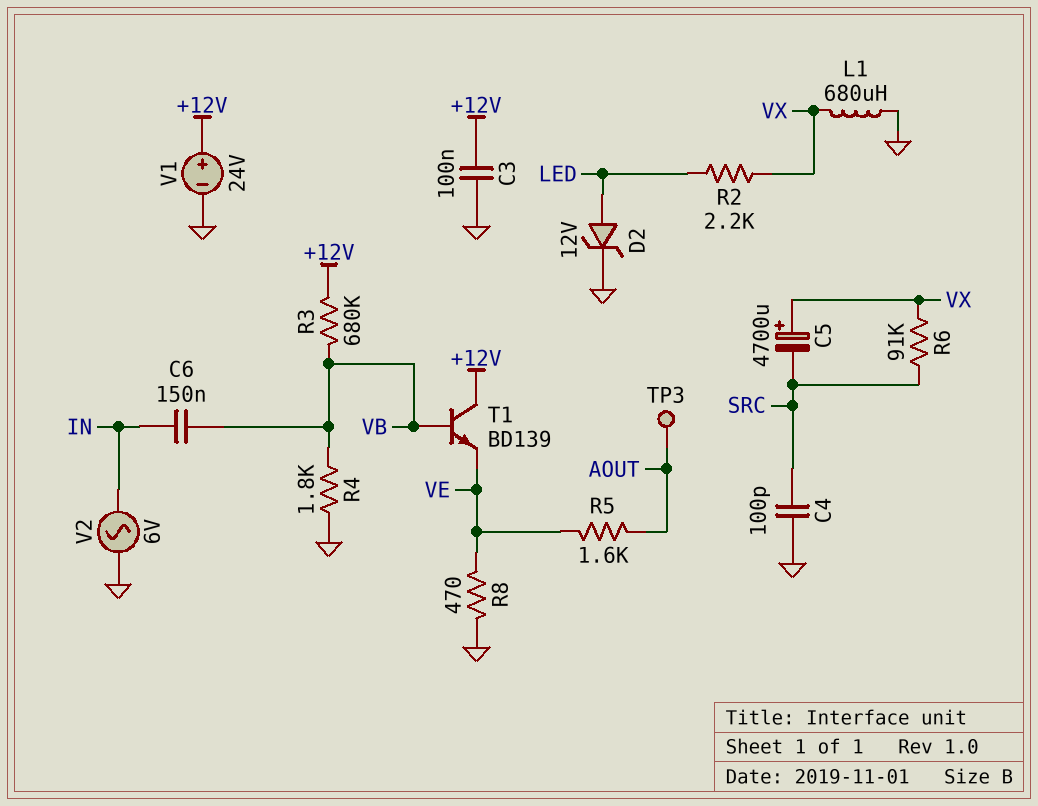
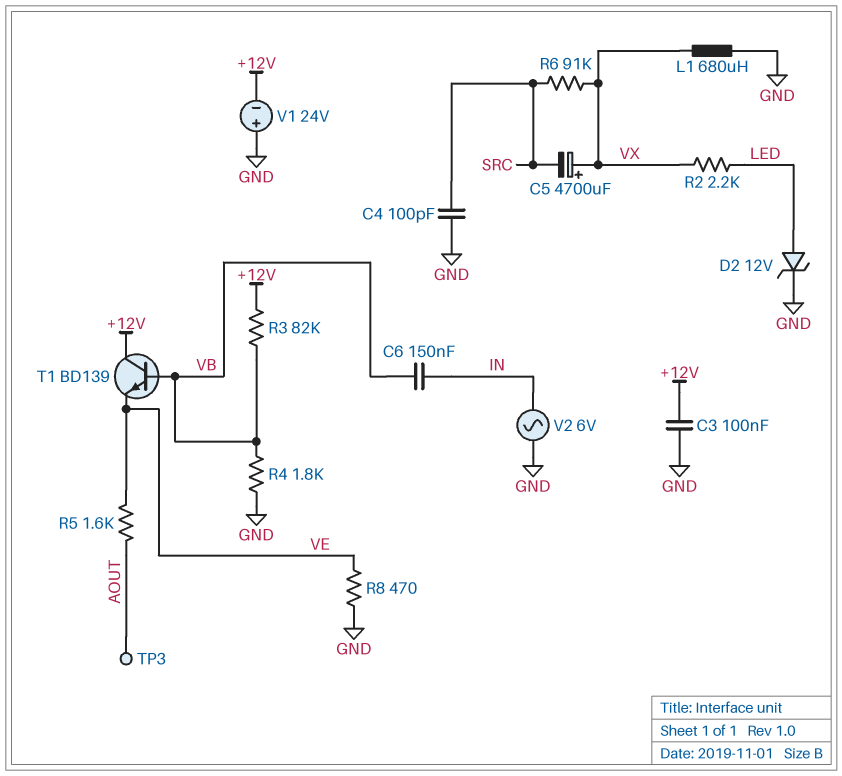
R3: 680k (+12V, VB) -> 82k (+12V, VB)
V1: 24V (plus +12V, minus GND) -> 24V (plus GND, minus +12V)

